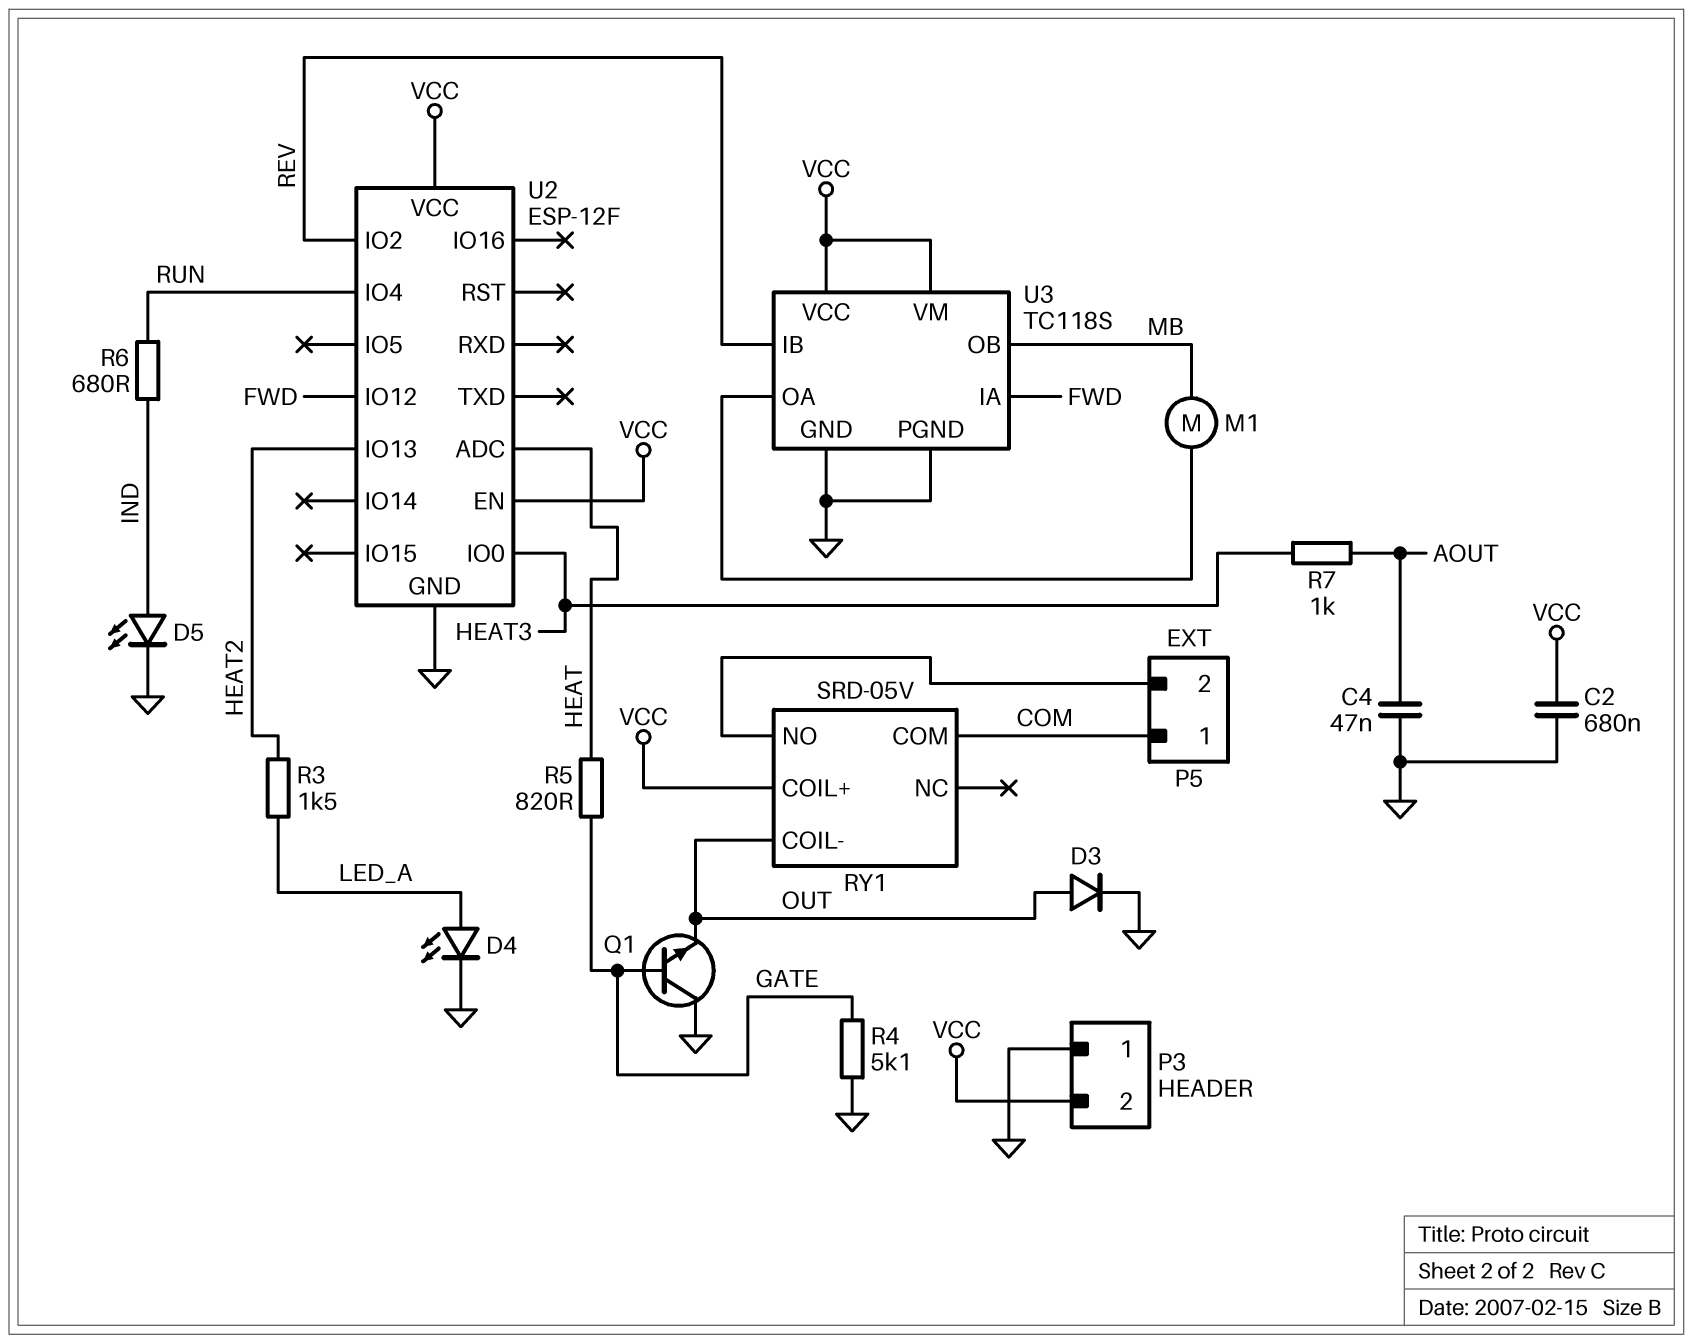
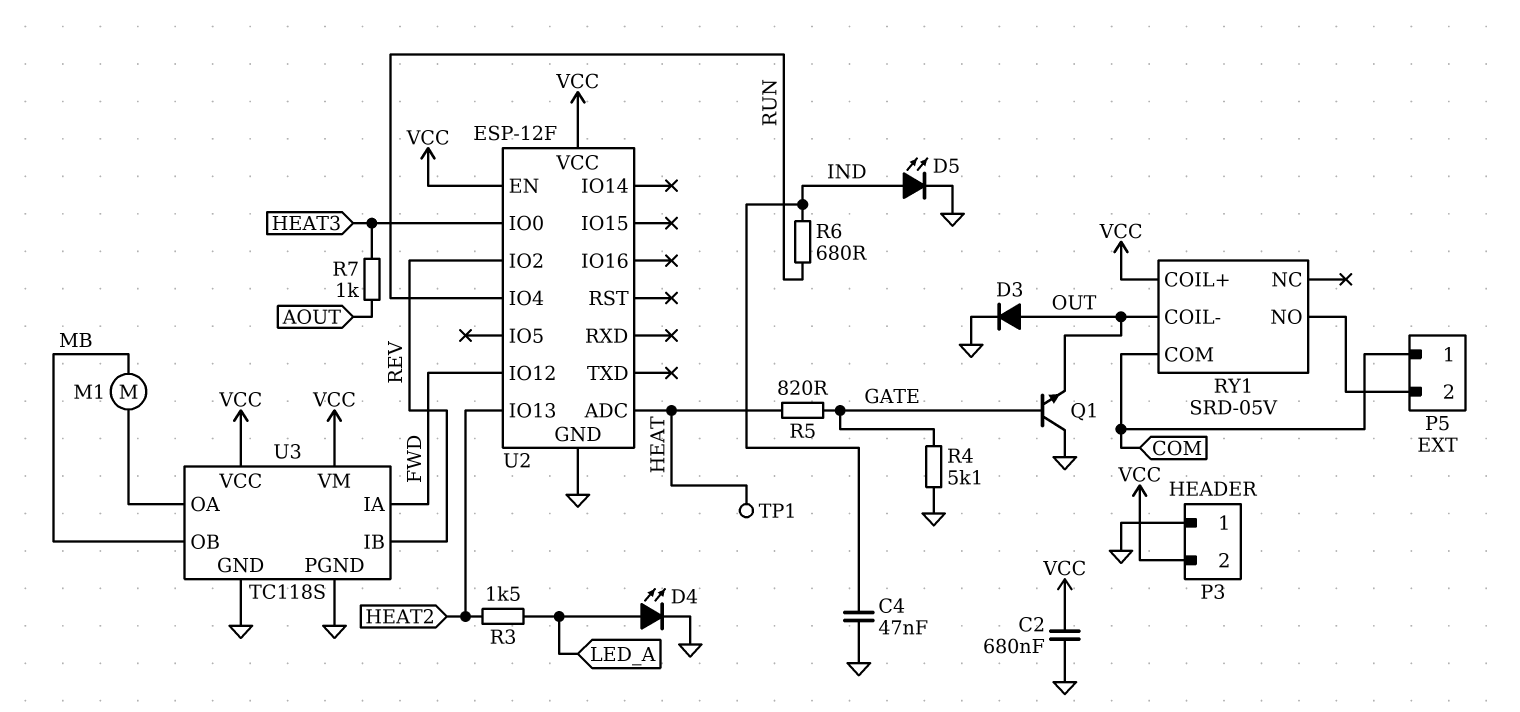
C4: 47nF (AOUT, GND) -> 47nF (GND, IND)
TP1: none -> test point (HEAT)

